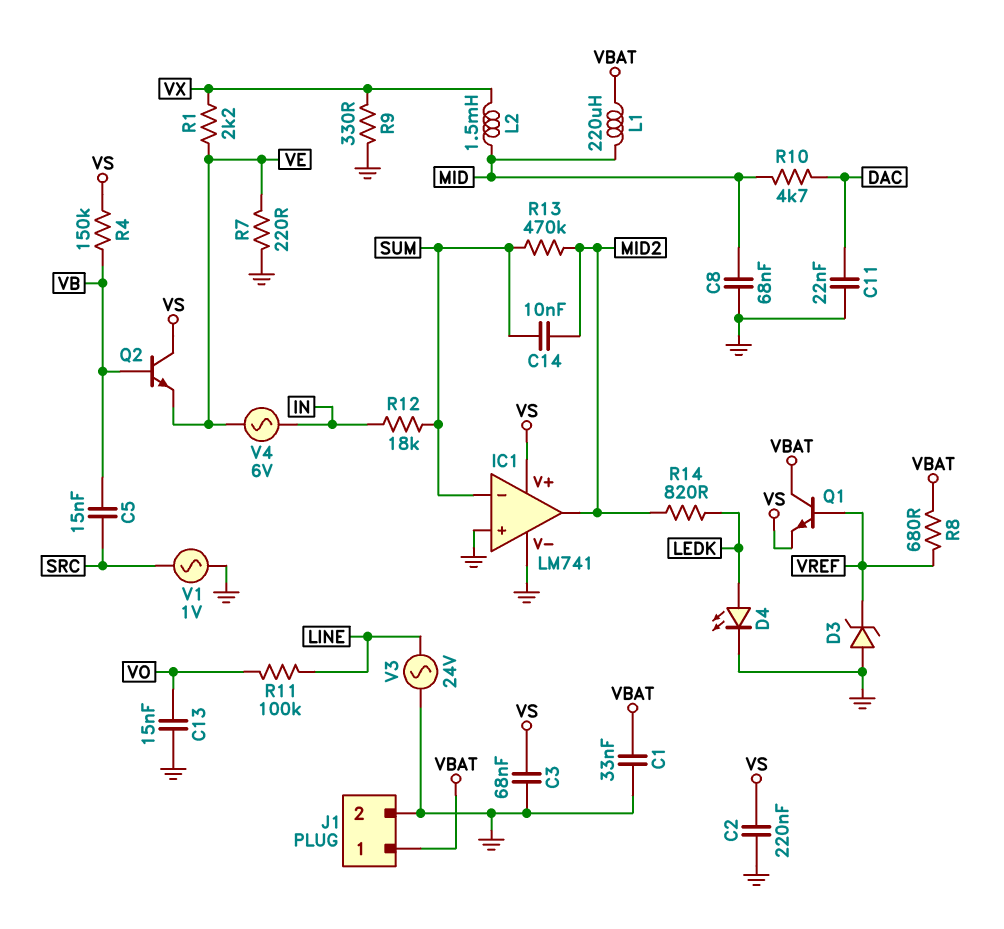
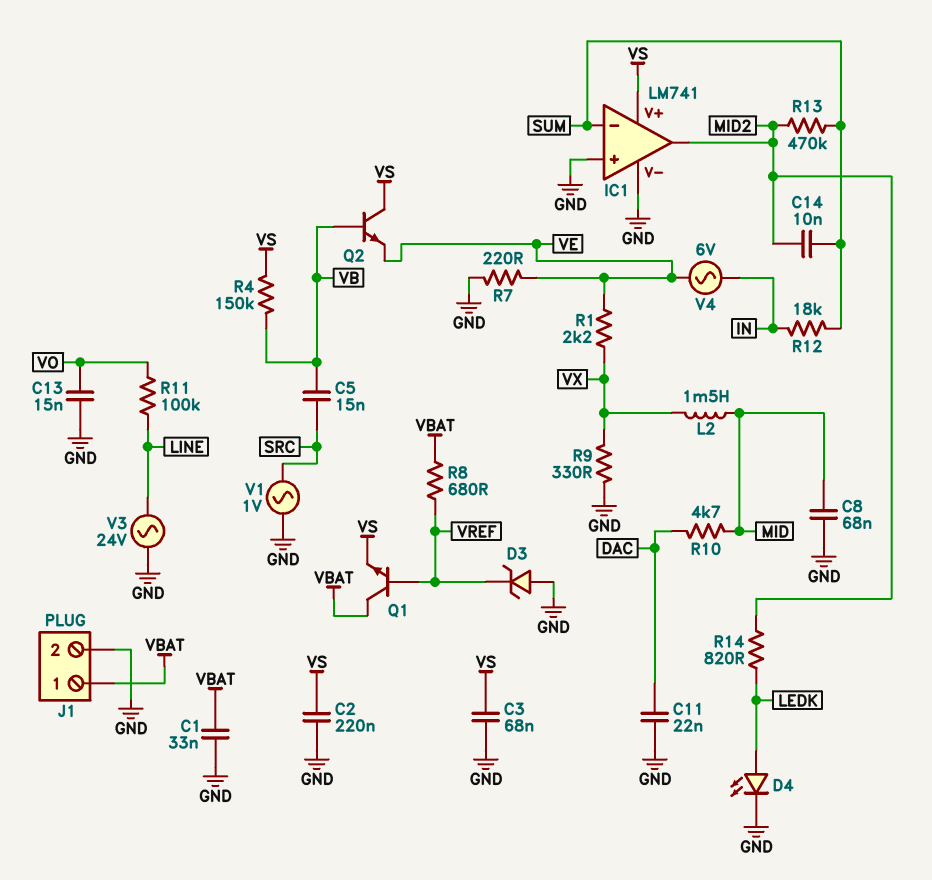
L1: 220uH (MID, VBAT) -> none

